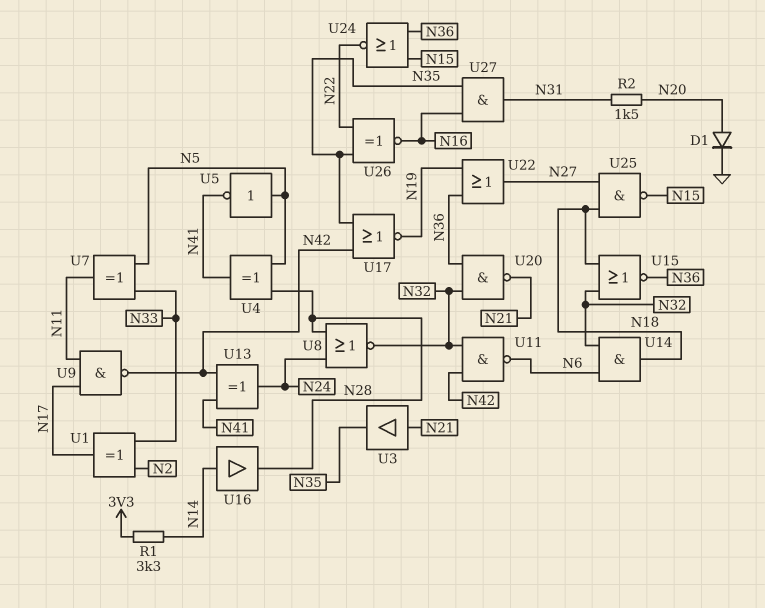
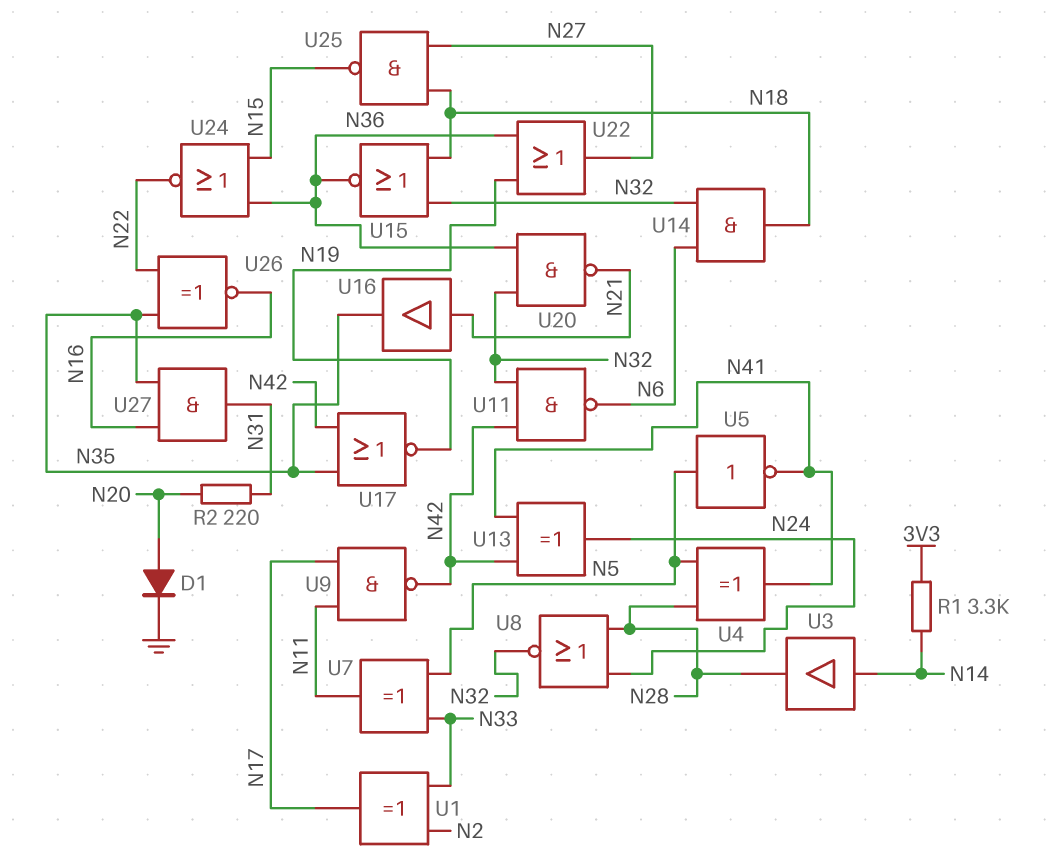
R2: 1.5k (N20, N31) -> 220 (N20, N31)
U3: buffer (in N21, out N35) -> buffer (in N14, out N28)
U16: buffer (in N14, out N28) -> buffer (in N21, out N35)

